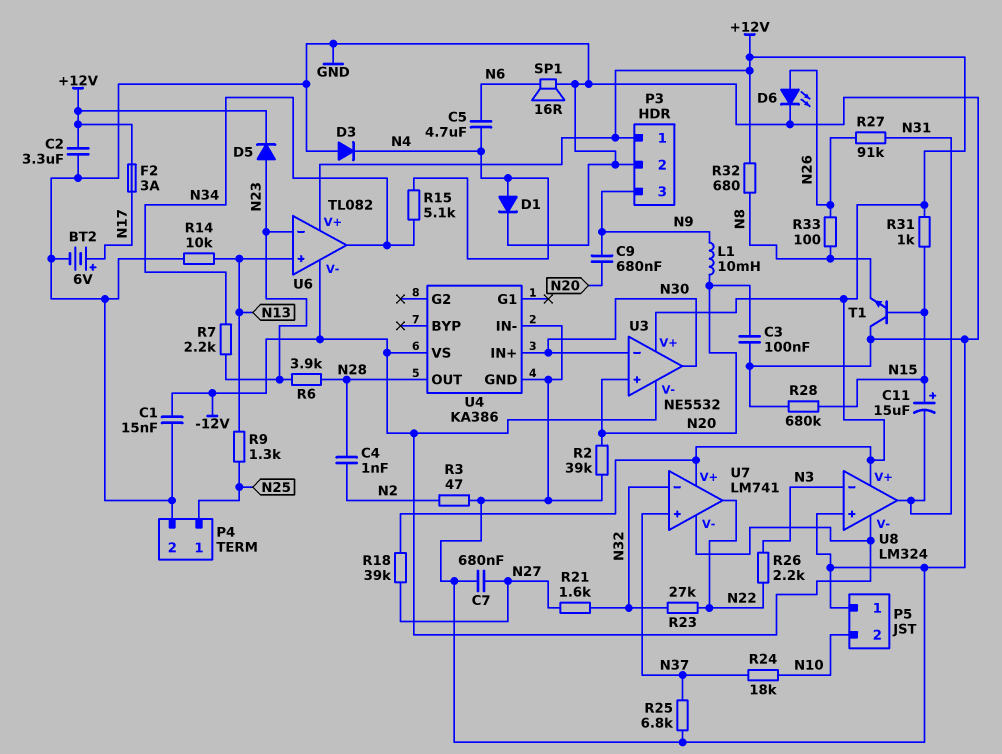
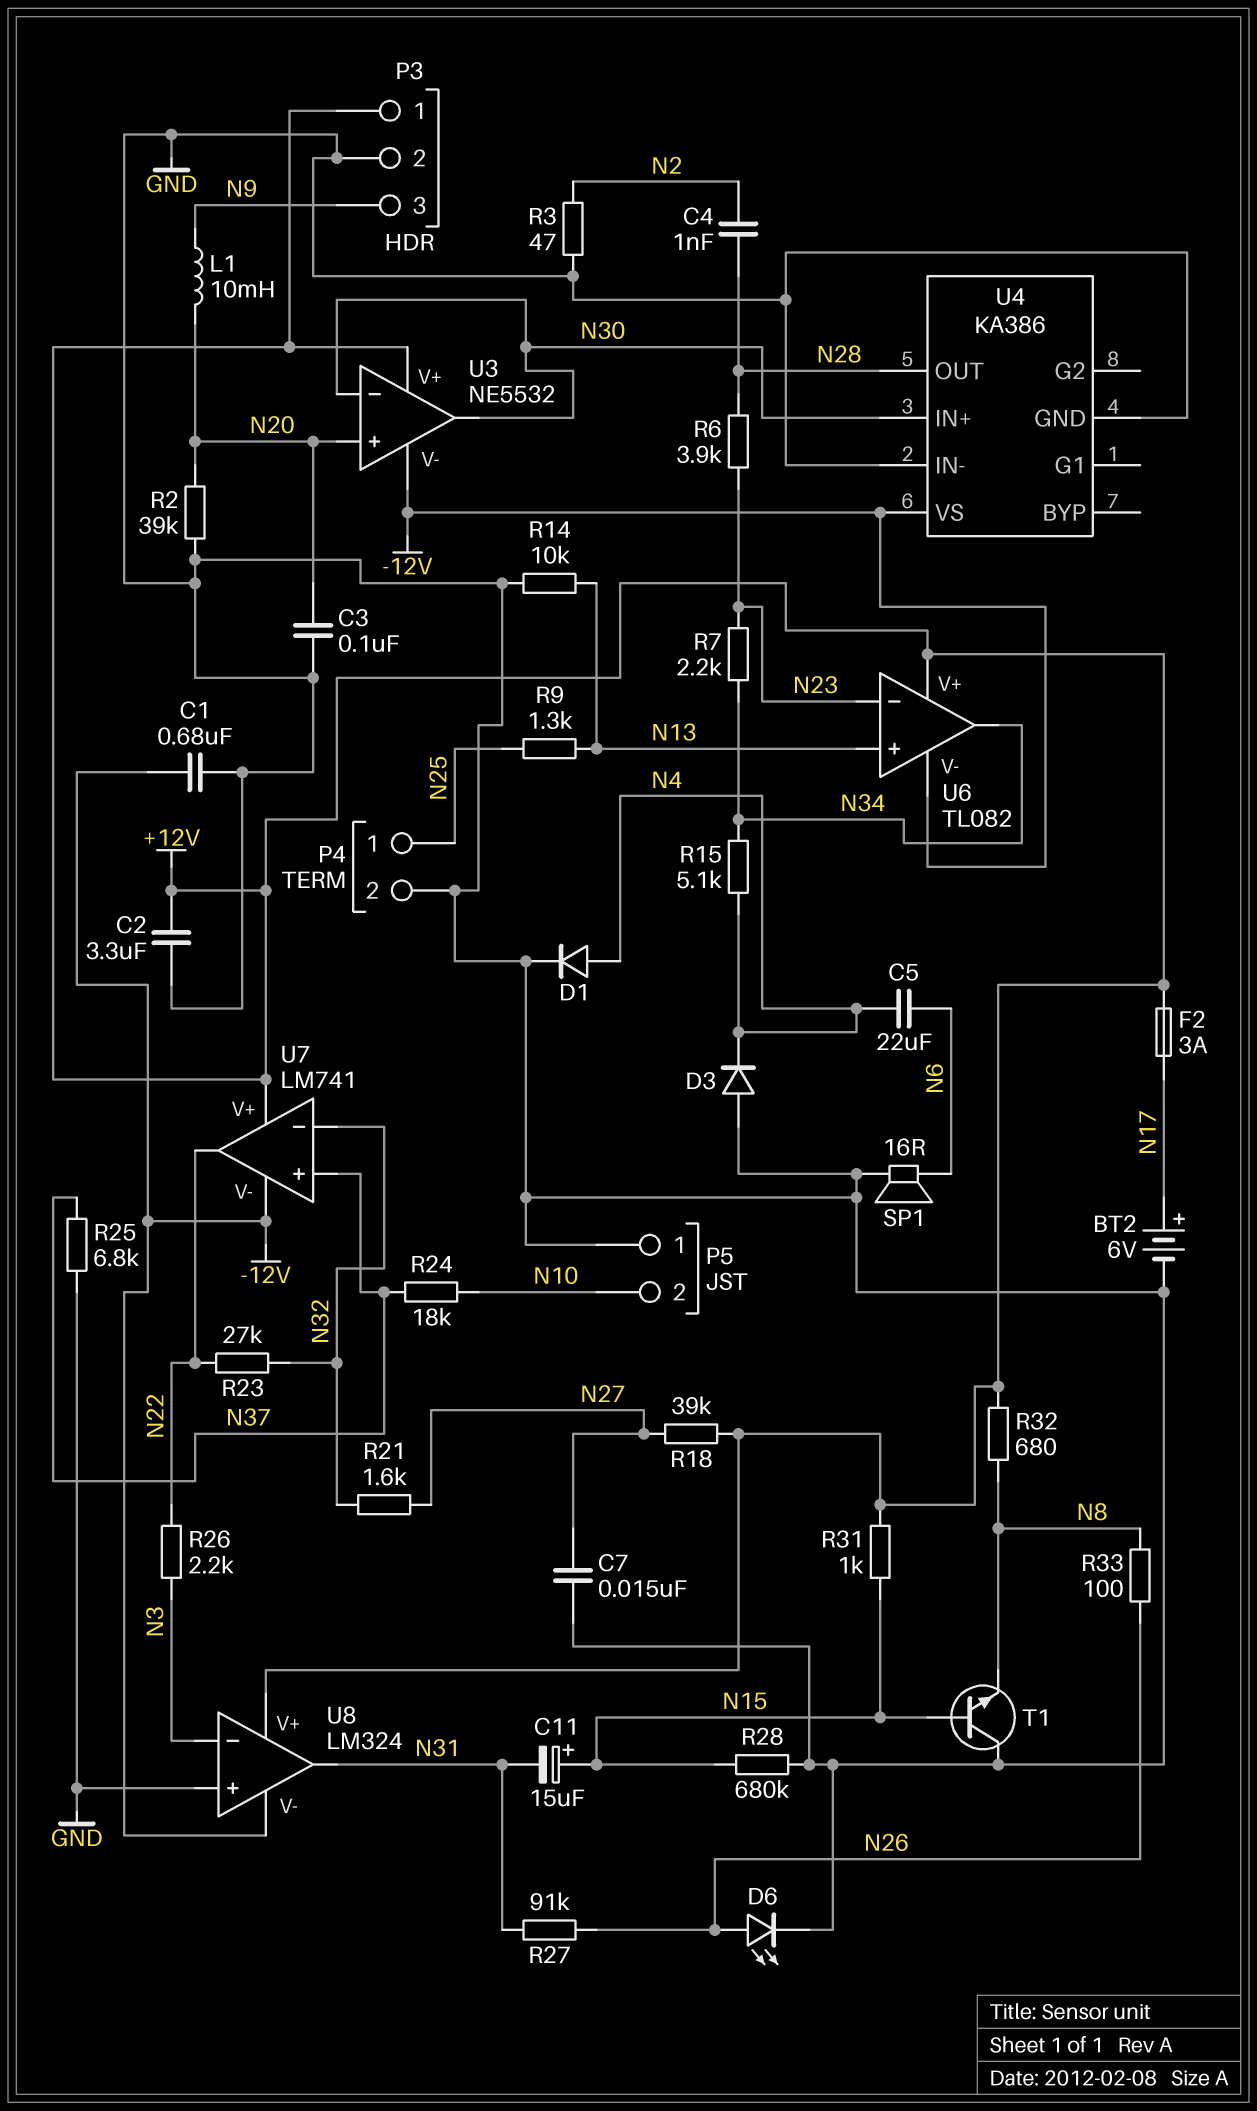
C1: 15nF (-12V, GND) -> 680nF (-12V, GND)
C5: 4.7uF (N4, N6) -> 22uF (N4, N6)
C7: 680nF (GND, N27) -> 15nF (GND, N27)
C9: 680nF (N9, N20) -> none
D5: diode (A N23, K +12V) -> none

